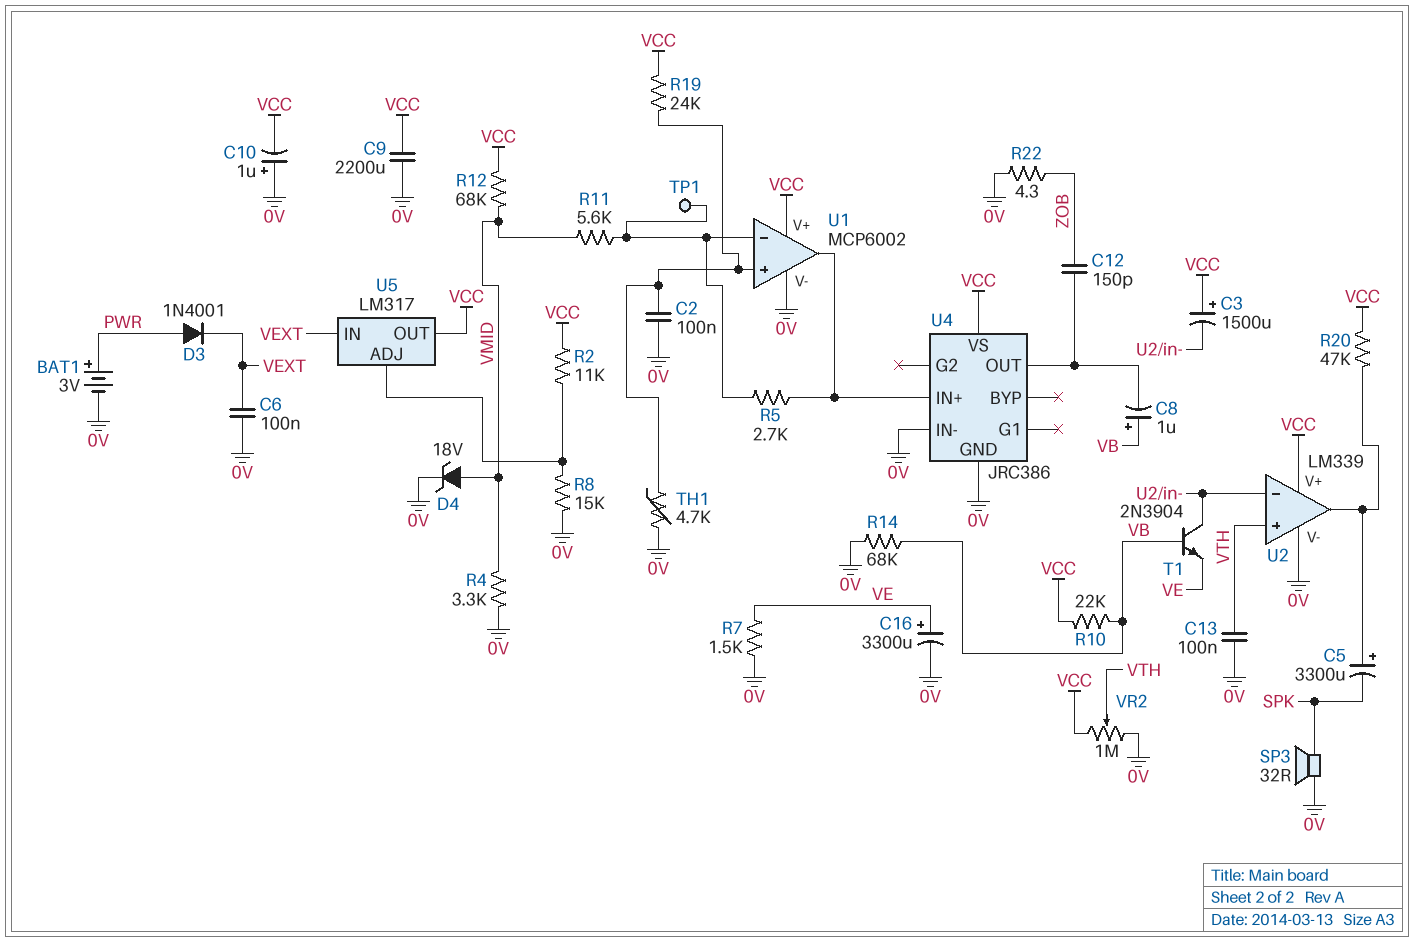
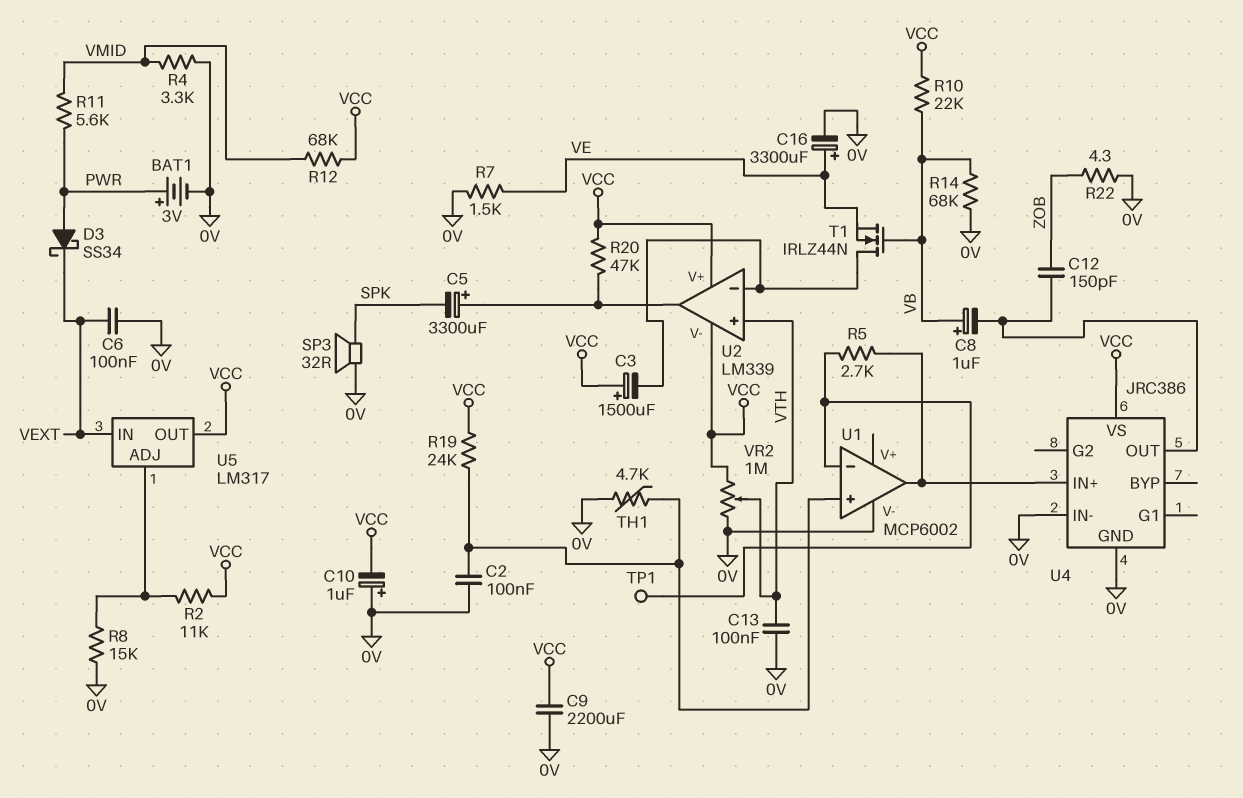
D3: diode 1N4001 (A PWR, K VEXT) -> schottky SS34 (A PWR, K VEXT)
D4: zener 18V (A VMID, K 0V) -> none
R11: 5.6k (U1/in-, VMID) -> 5.6k (PWR, VMID)
T1: NPN 2N3904 (B VB, C U2/in-, E VE) -> NMOS IRLZ44N (G VB, D U2/in-, S VE)
U1 pin V+: VCC -> none
U2 pin V-: 0V -> VCC

